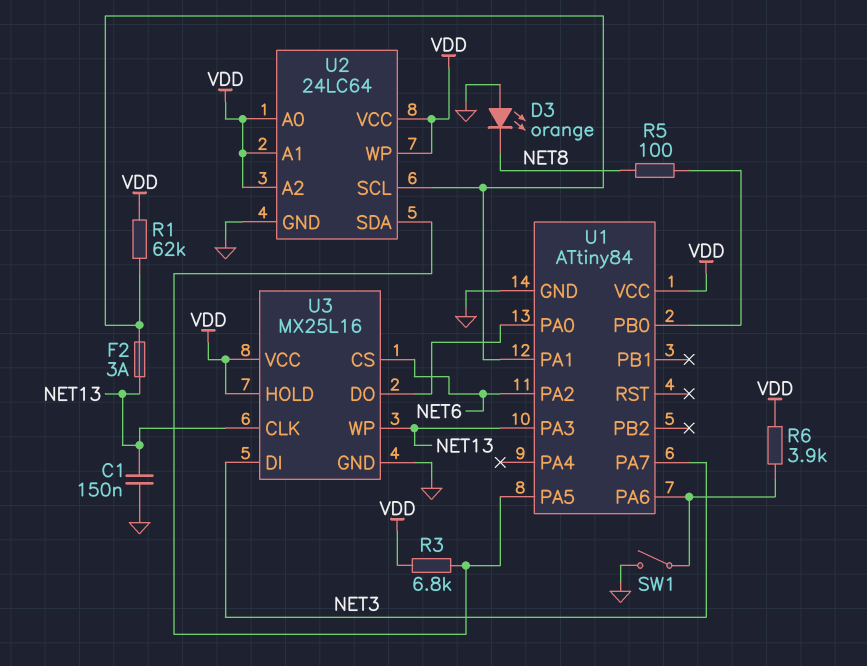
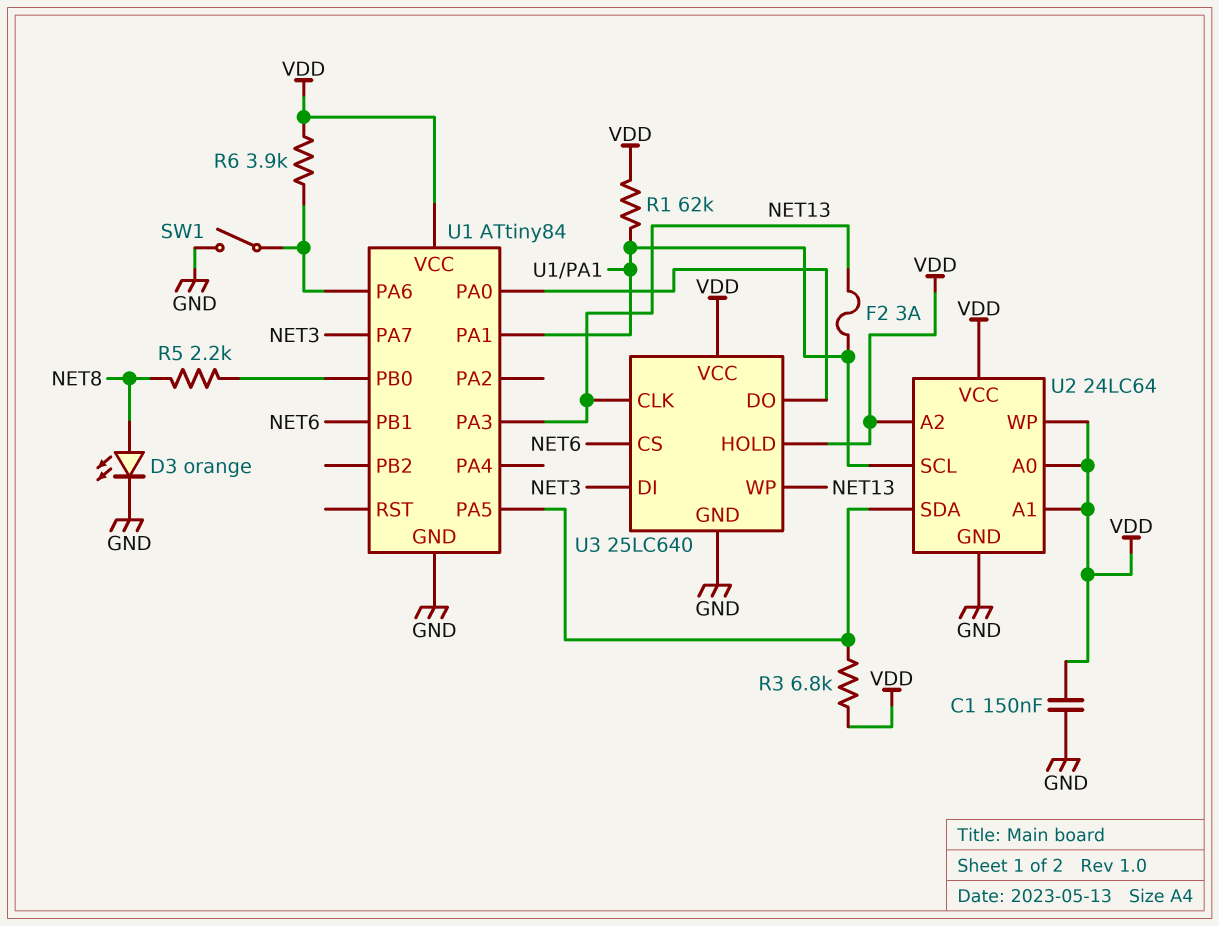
C1: 150nF (GND, NET13) -> 150nF (GND, VDD)
D3: LED orange (A GND, K NET8) -> LED orange (A NET8, K GND)
R5: 100 (NET8, U1/PB0) -> 2.2k (NET8, U1/PB0)
U1 pin PA2: NET6 -> none
U1 pin PB1: none -> NET6
U3: MX25L16 -> 25LC640

